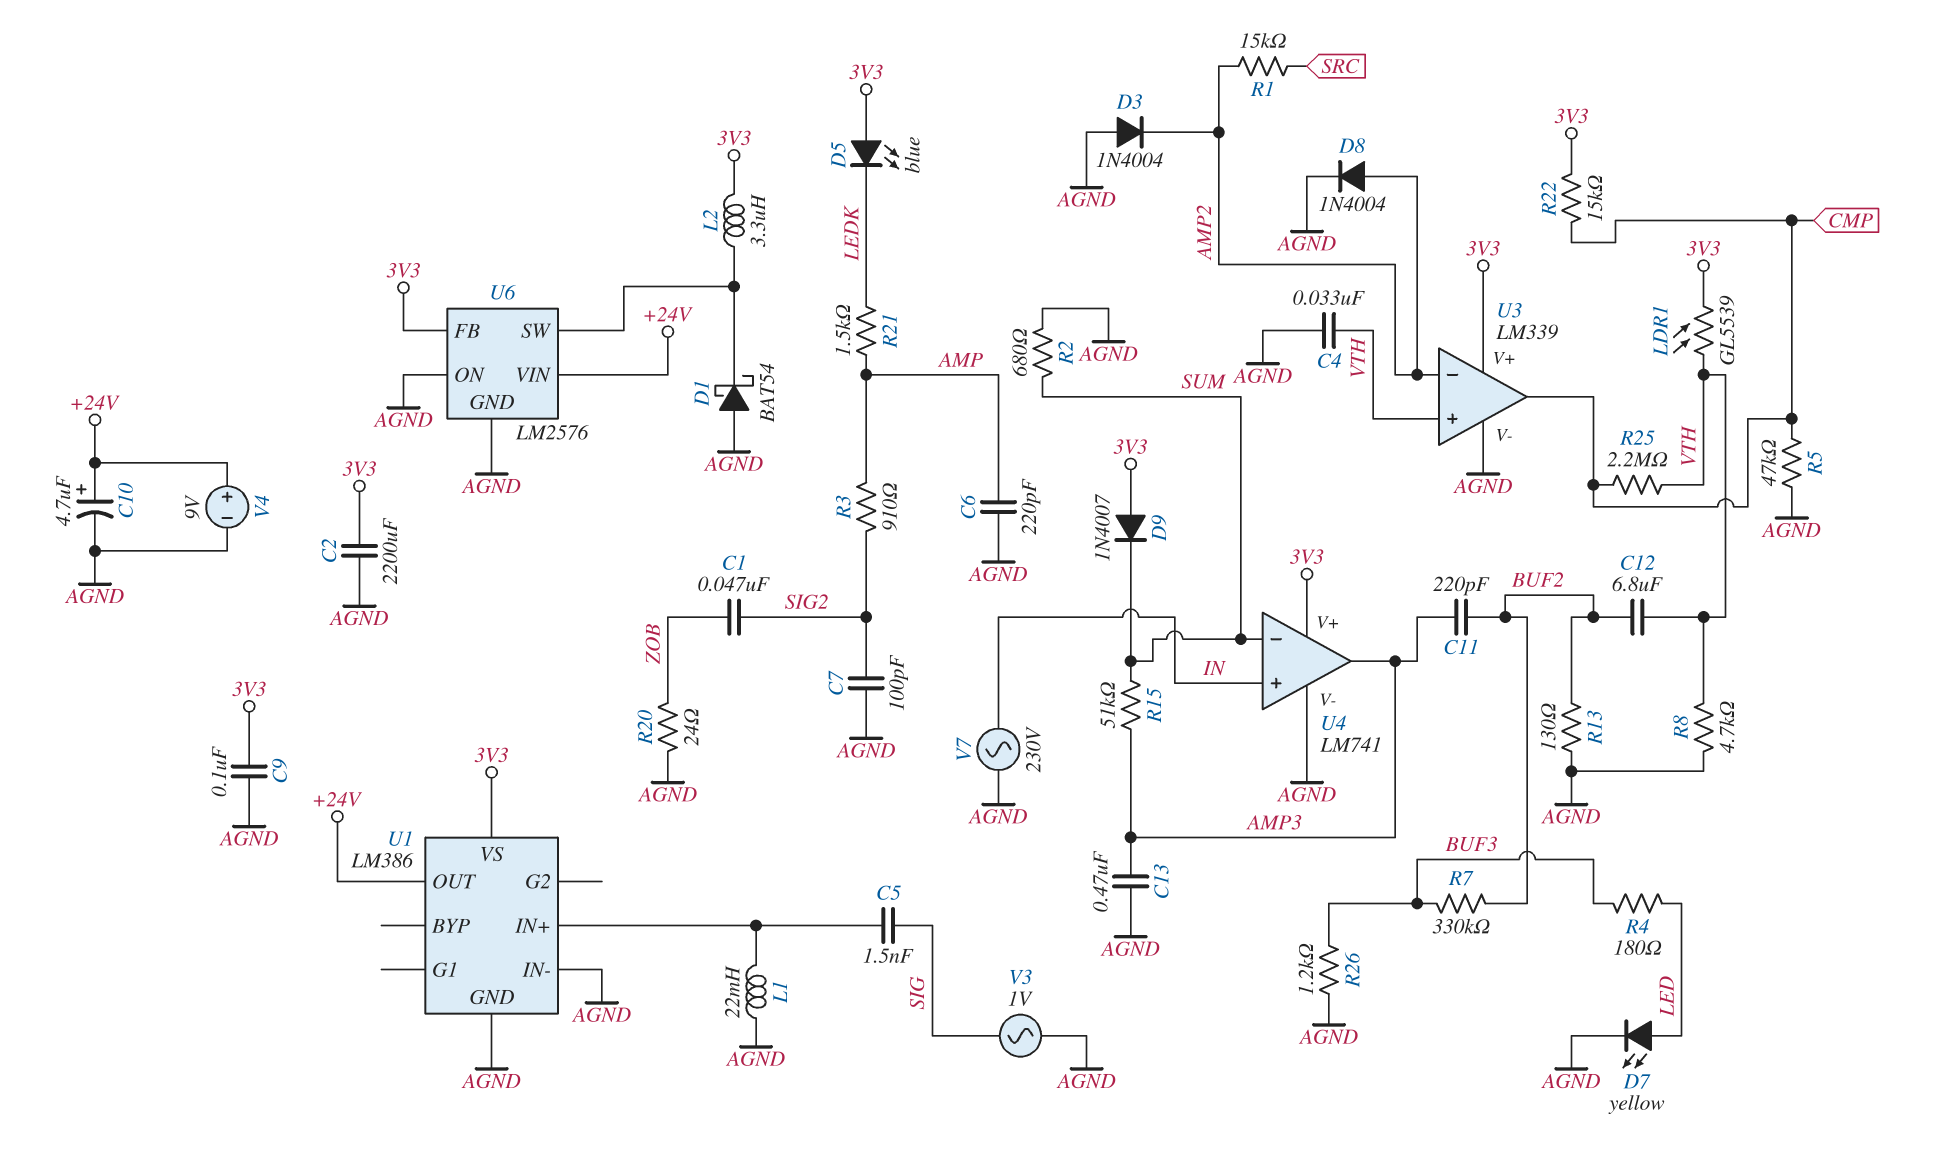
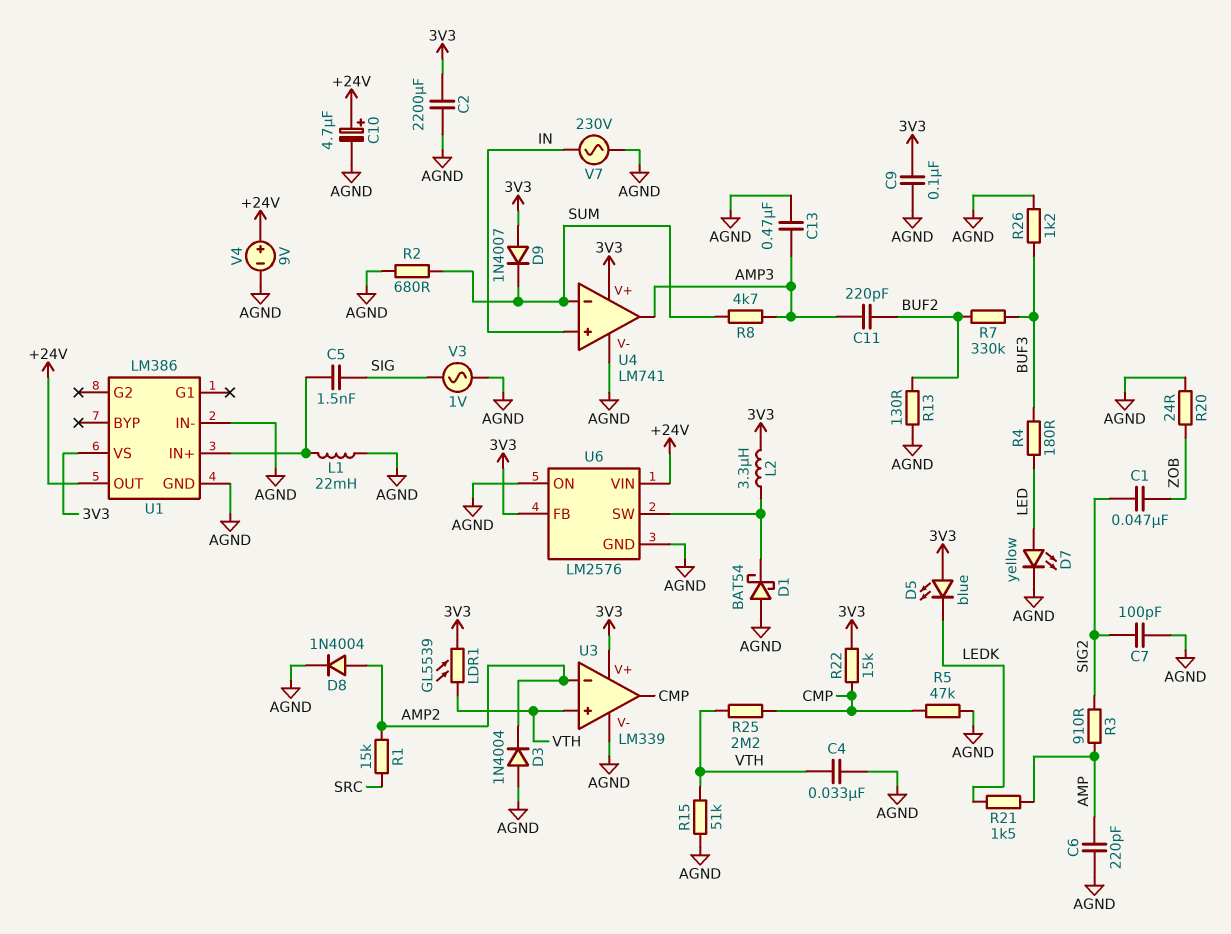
C12: 6.8uF (BUF2, VTH) -> none
R8: 4.7k (AGND, VTH) -> 4.7k (AMP3, SUM)
R15: 51k (AMP3, SUM) -> 51k (AGND, VTH)

